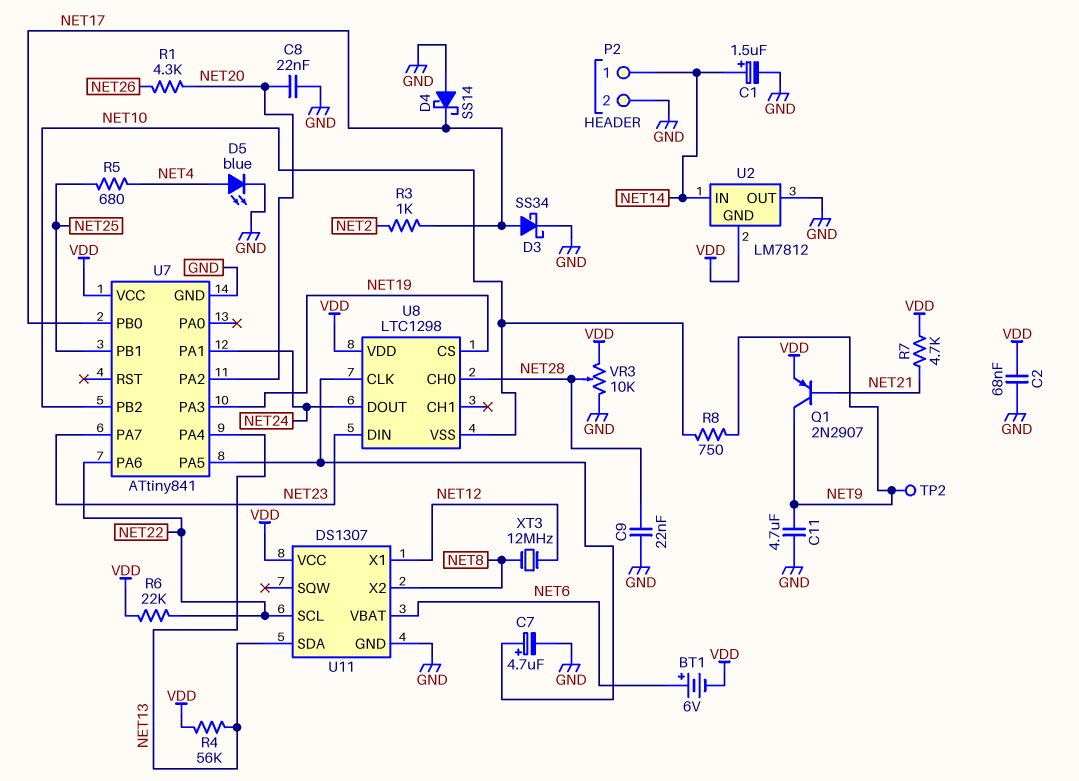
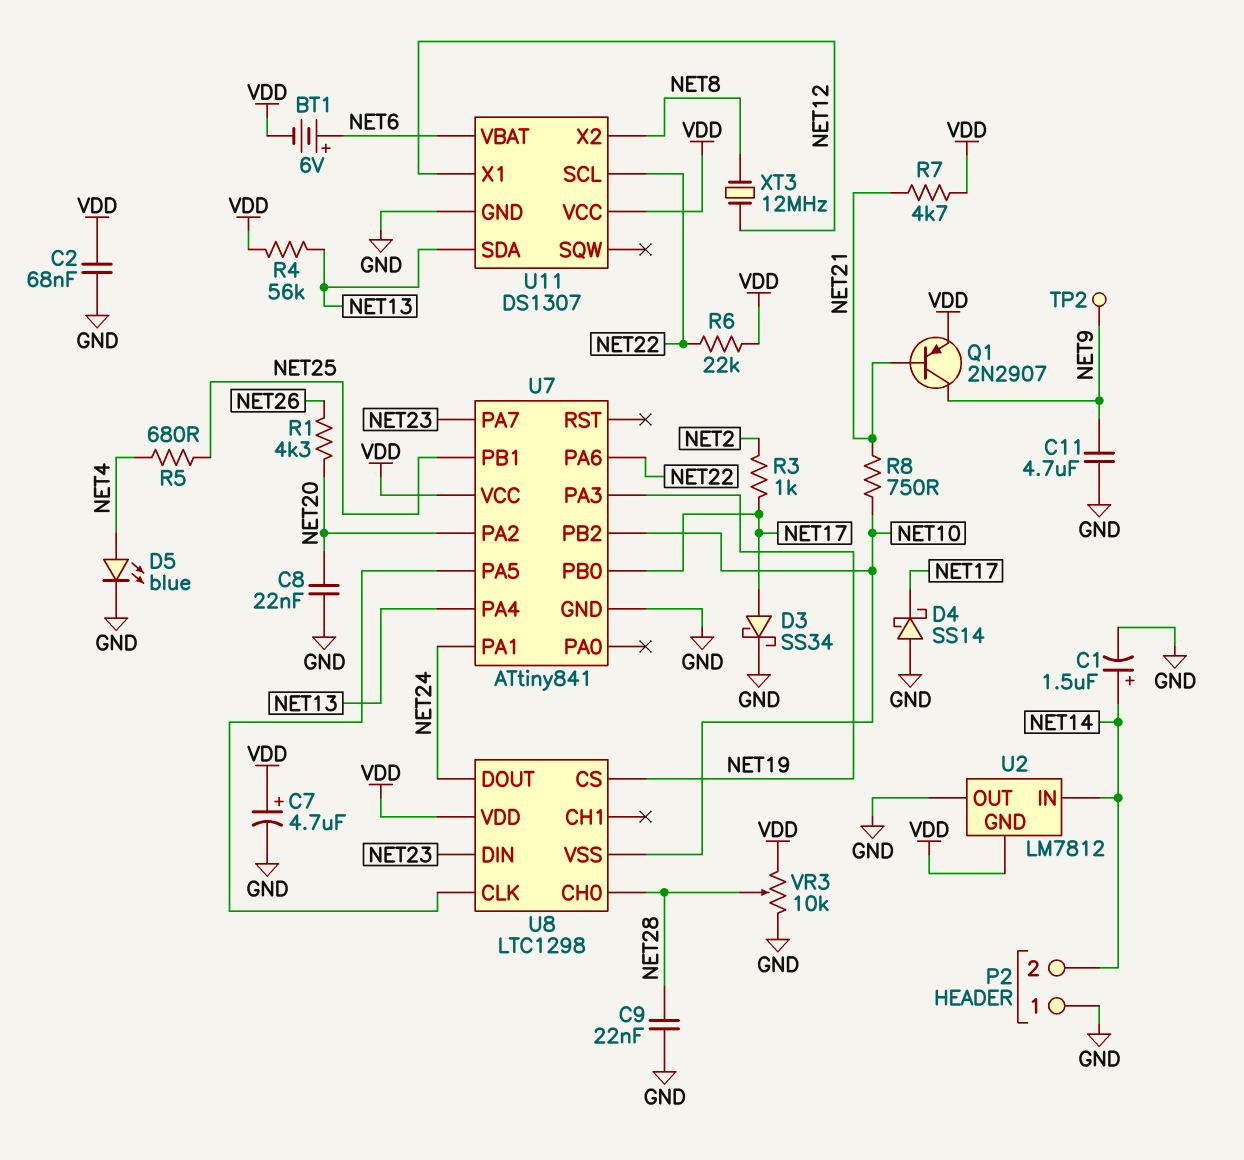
C7: 4.7uF (plus U7/PA5, minus GND) -> 4.7uF (plus VDD, minus GND)
P2 pin 1: NET14 -> GND
P2 pin 2: GND -> NET14
R8: 750 (NET9, NET10) -> 750 (NET10, NET21)

